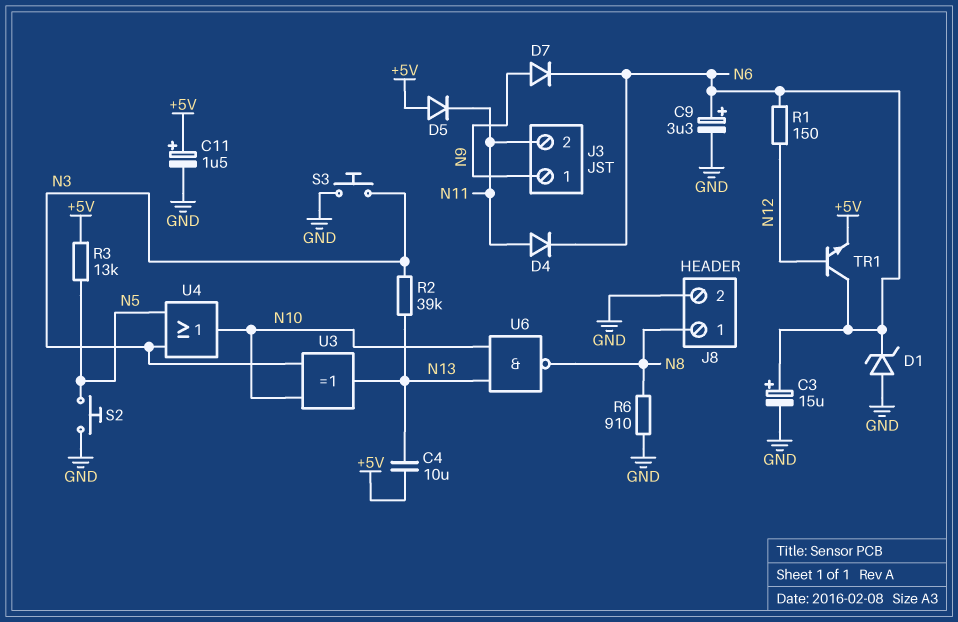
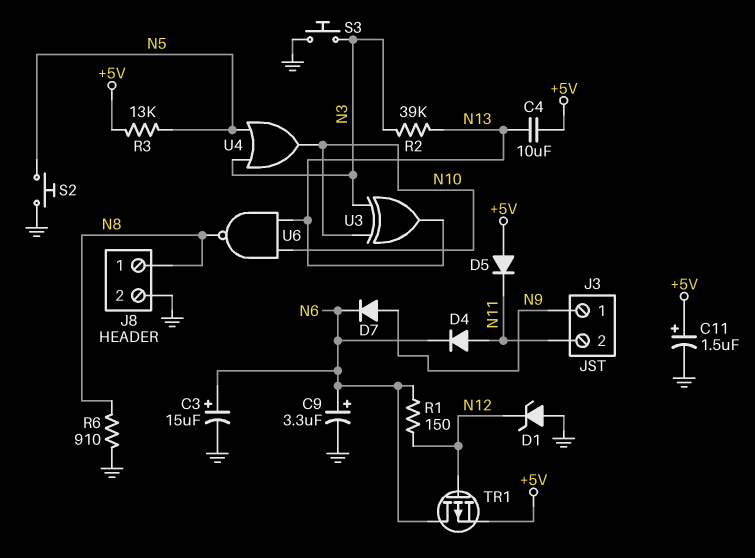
D1: zener (A GND, K N6) -> zener (A GND, K N12)
TR1: NPN (B N12, C N6, E +5V) -> PMOS (G N12, D N6, S +5V)

